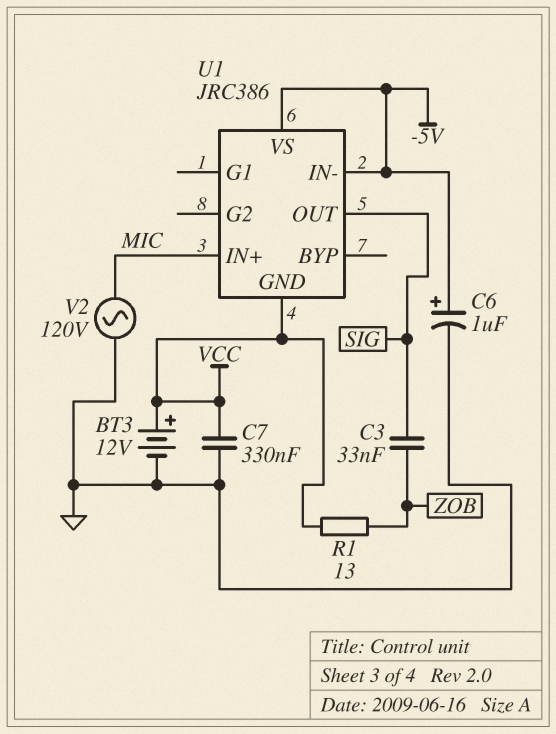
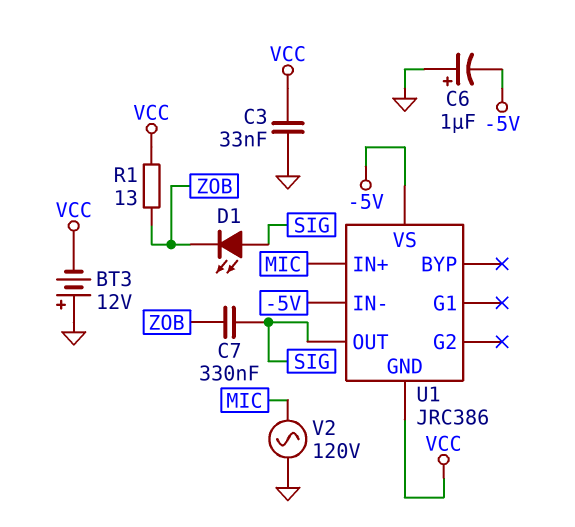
BT3: 12V (plus VCC, minus GND) -> 12V (plus GND, minus VCC)
C3: 33nF (SIG, ZOB) -> 33nF (GND, VCC)
C6: 1uF (plus -5V, minus GND) -> 1uF (plus GND, minus -5V)
C7: 330nF (GND, VCC) -> 330nF (SIG, ZOB)
D1: none -> LED (A SIG, K ZOB)

